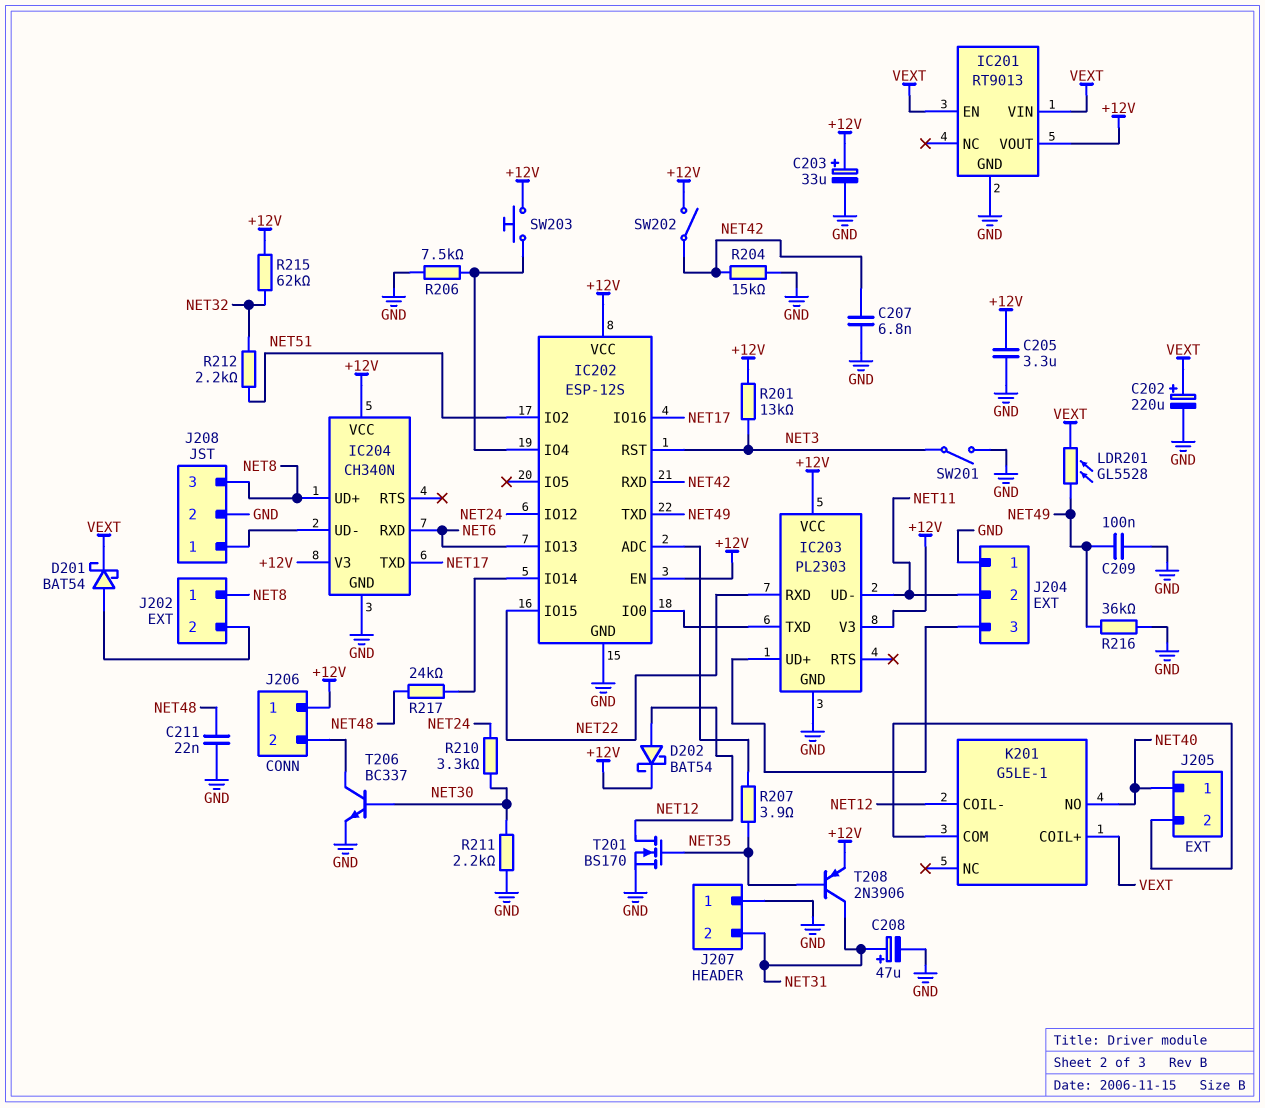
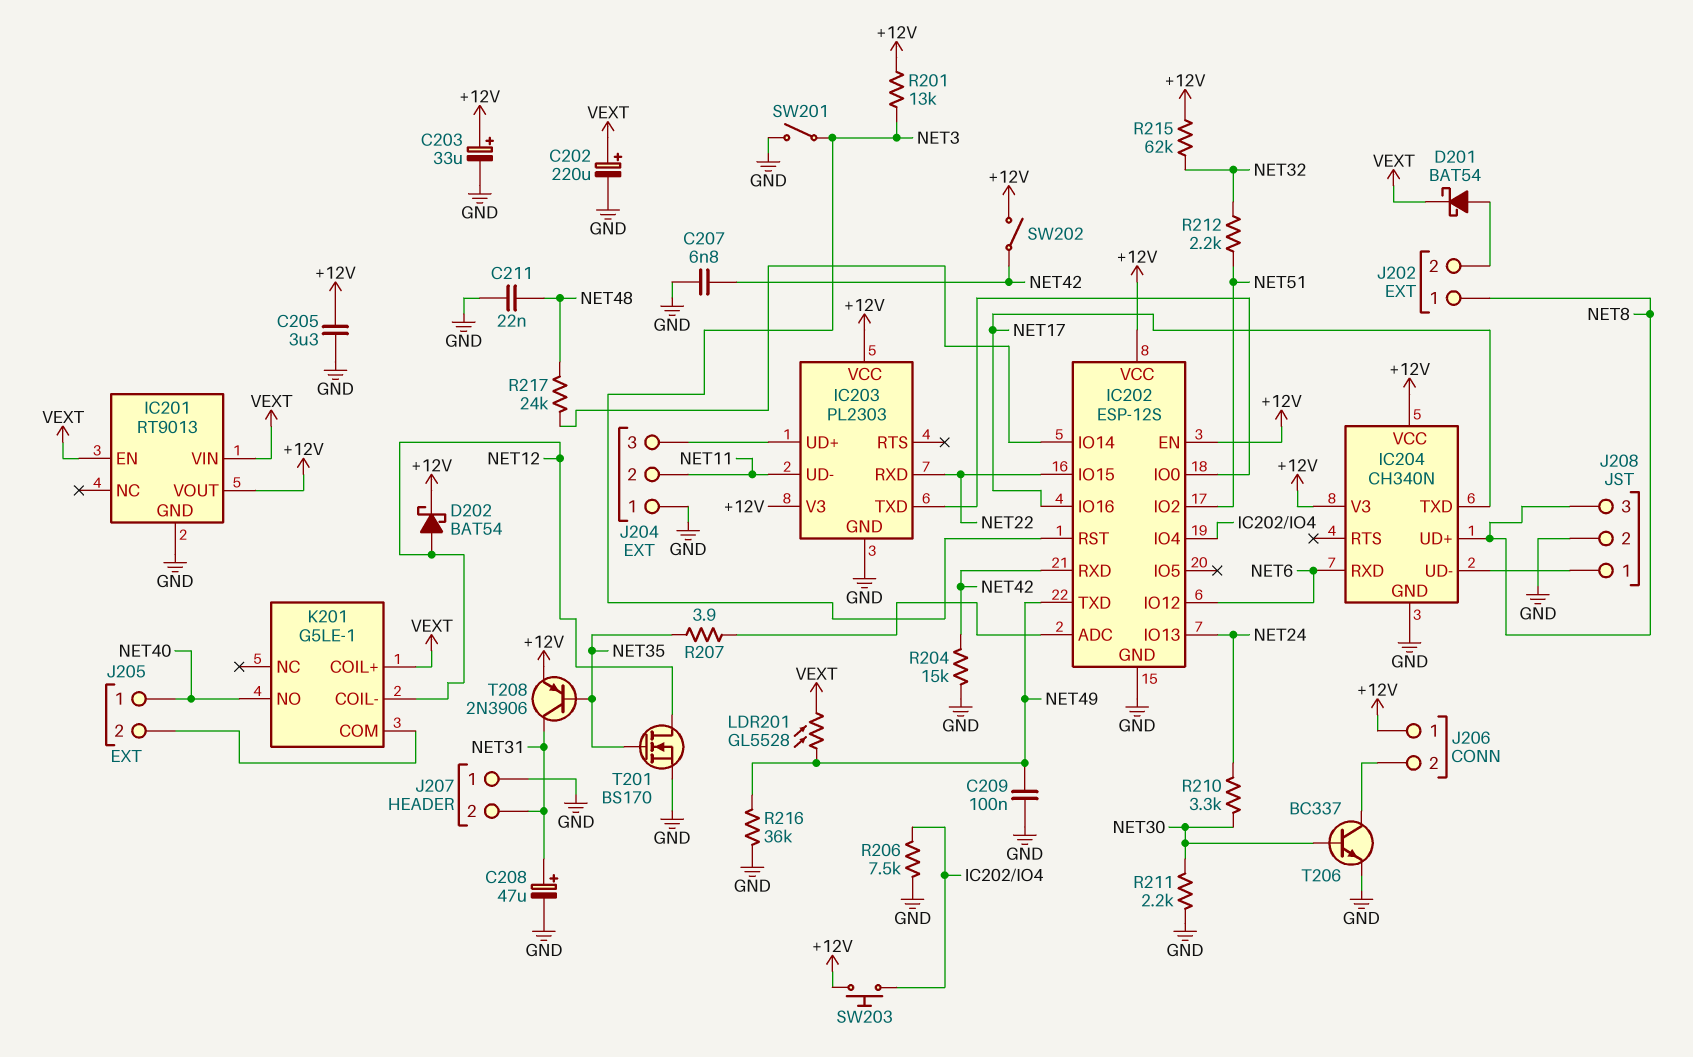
IC202 pin IO12: NET24 -> NET6
IC202 pin IO13: NET6 -> NET24

